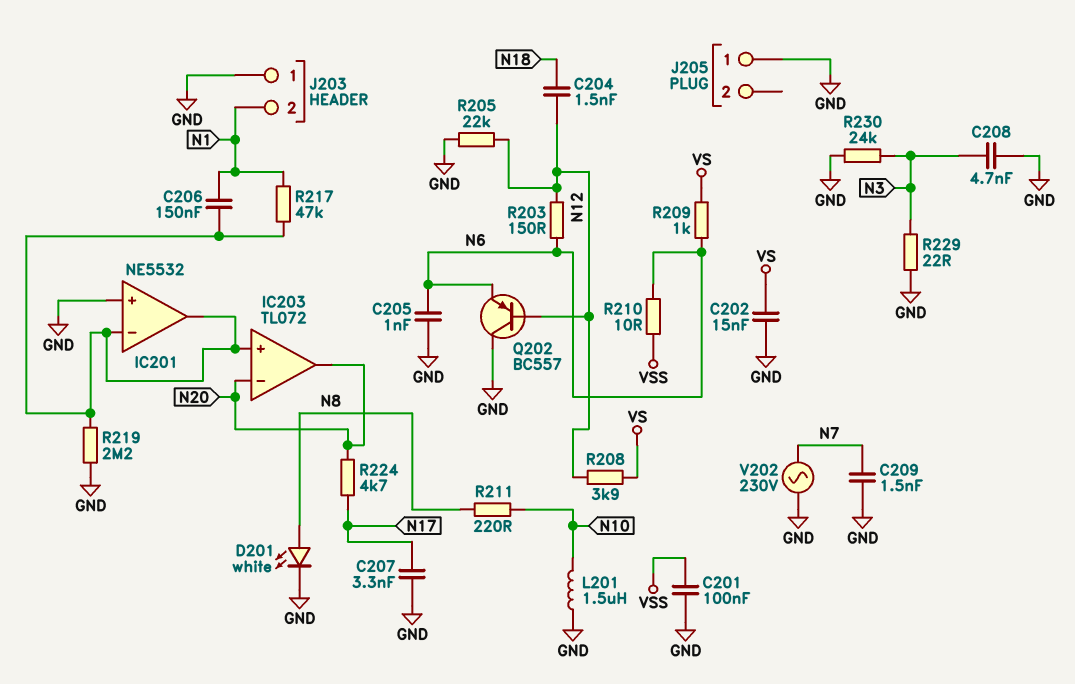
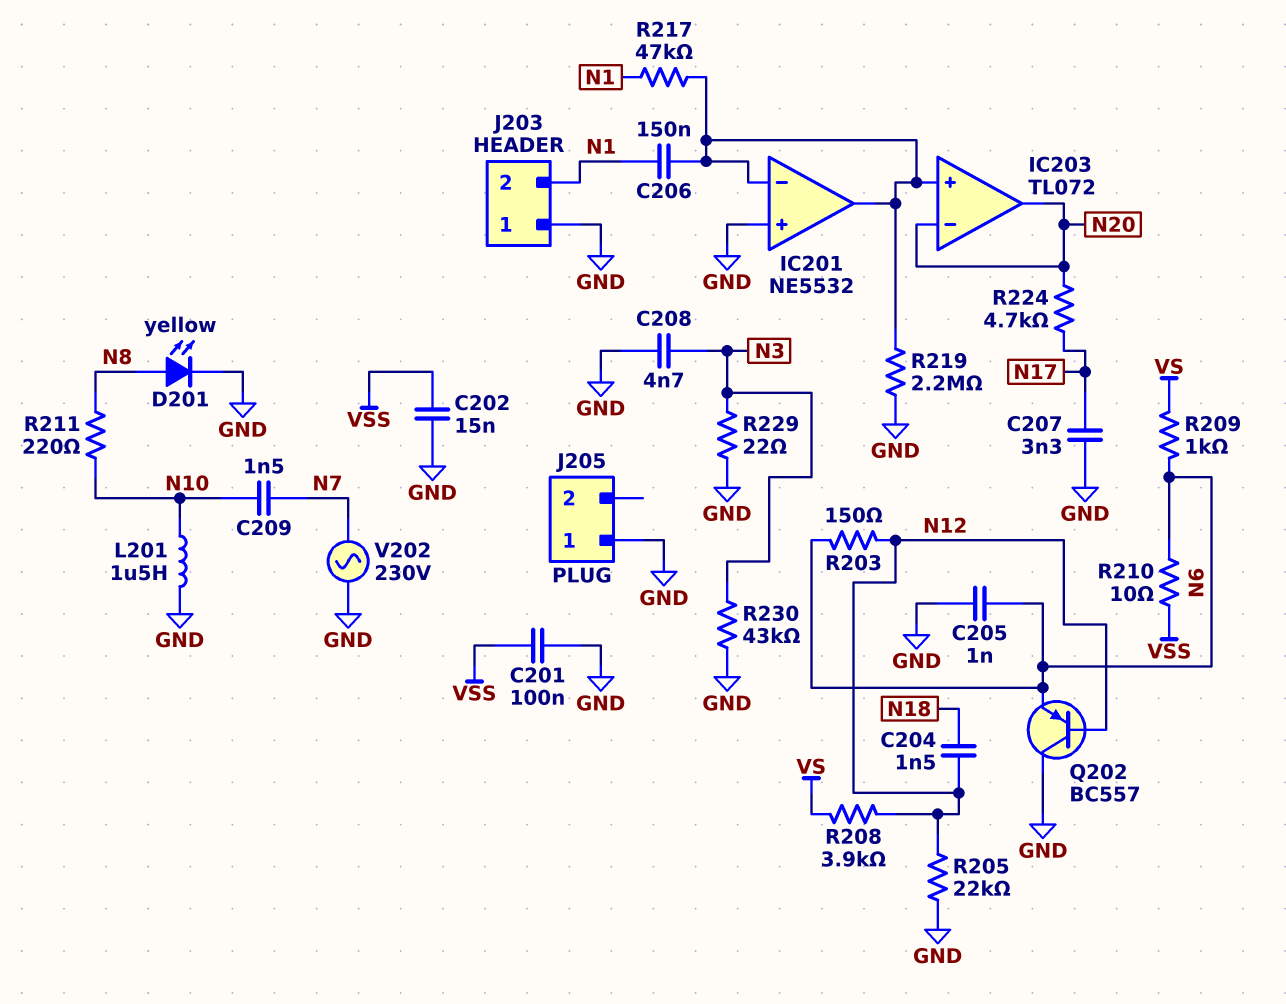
C202: 15nF (GND, VS) -> 15nF (GND, VSS)
C209: 1.5nF (GND, N7) -> 1.5nF (N7, N10)
D201: LED white (A N8, K GND) -> LED yellow (A N8, K GND)
R230: 24k (GND, N3) -> 43k (GND, N3)

